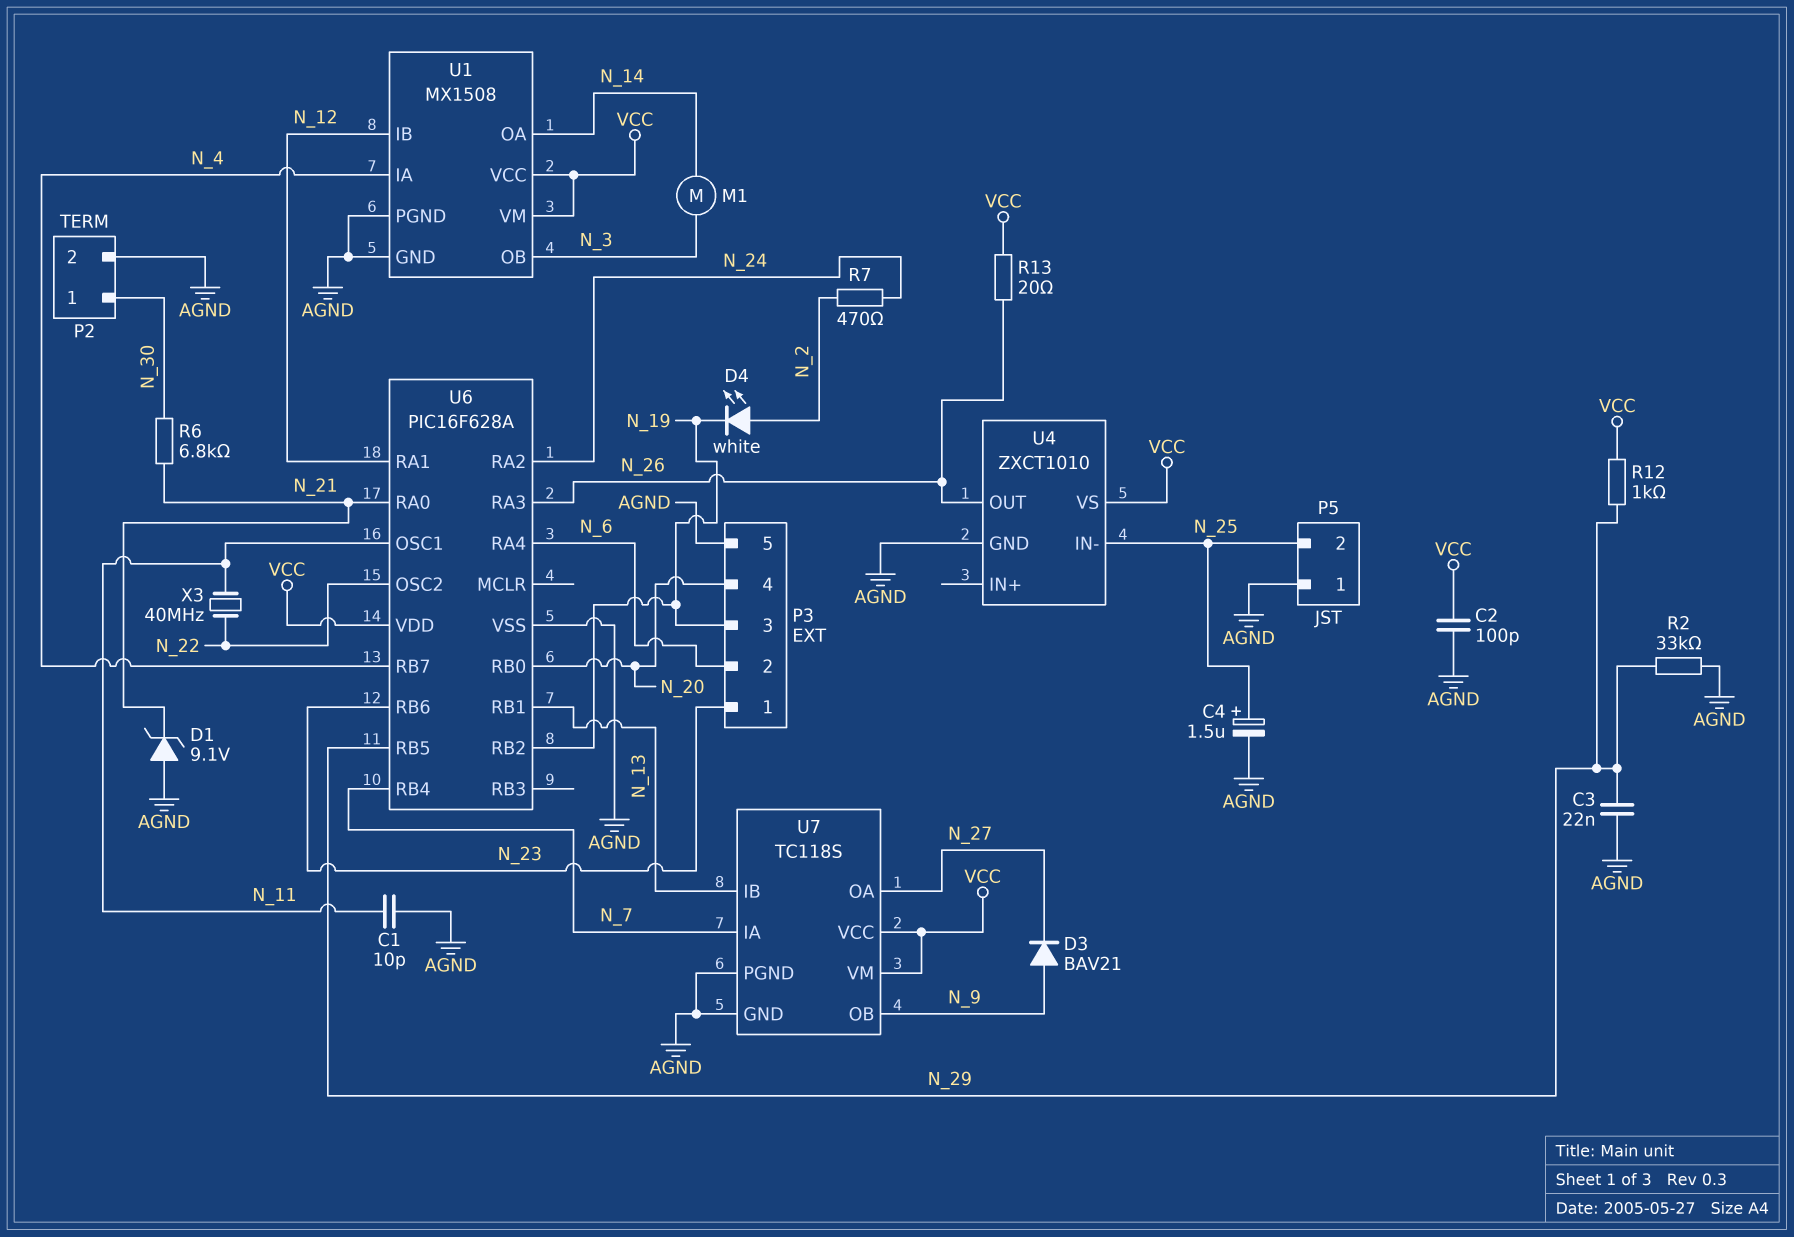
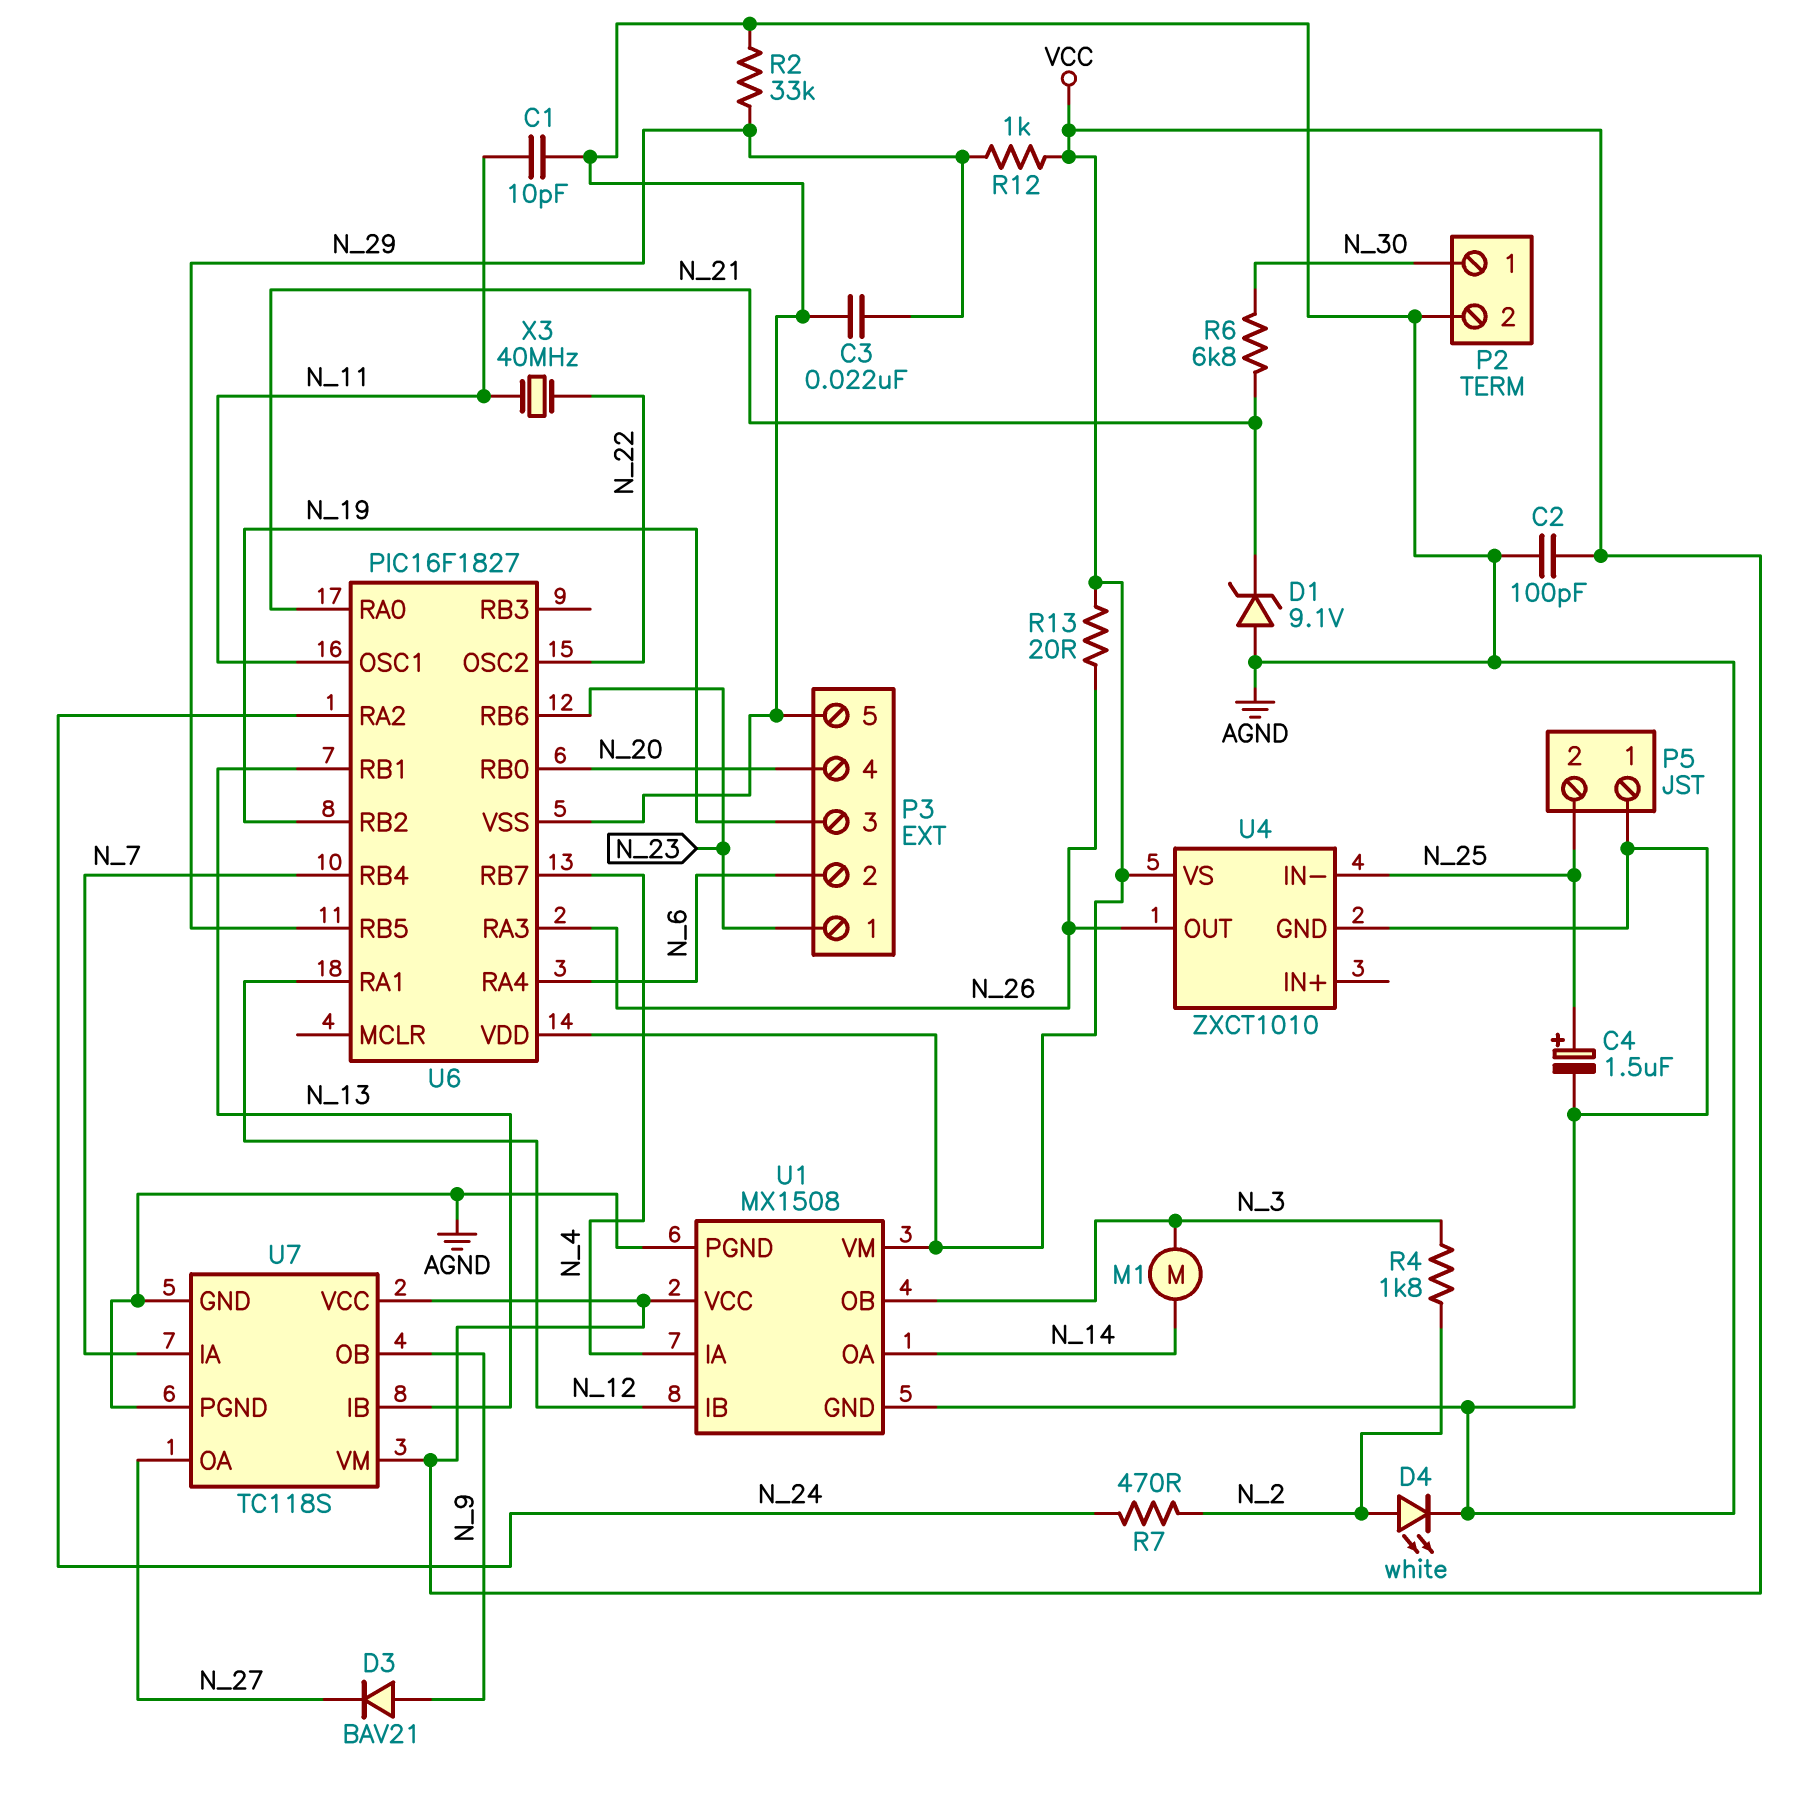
D4: LED white (A N_2, K N_19) -> LED white (A N_2, K AGND)
R4: none -> 1.8k (N_2, N_3)
U6: PIC16F628A -> PIC16F1827

